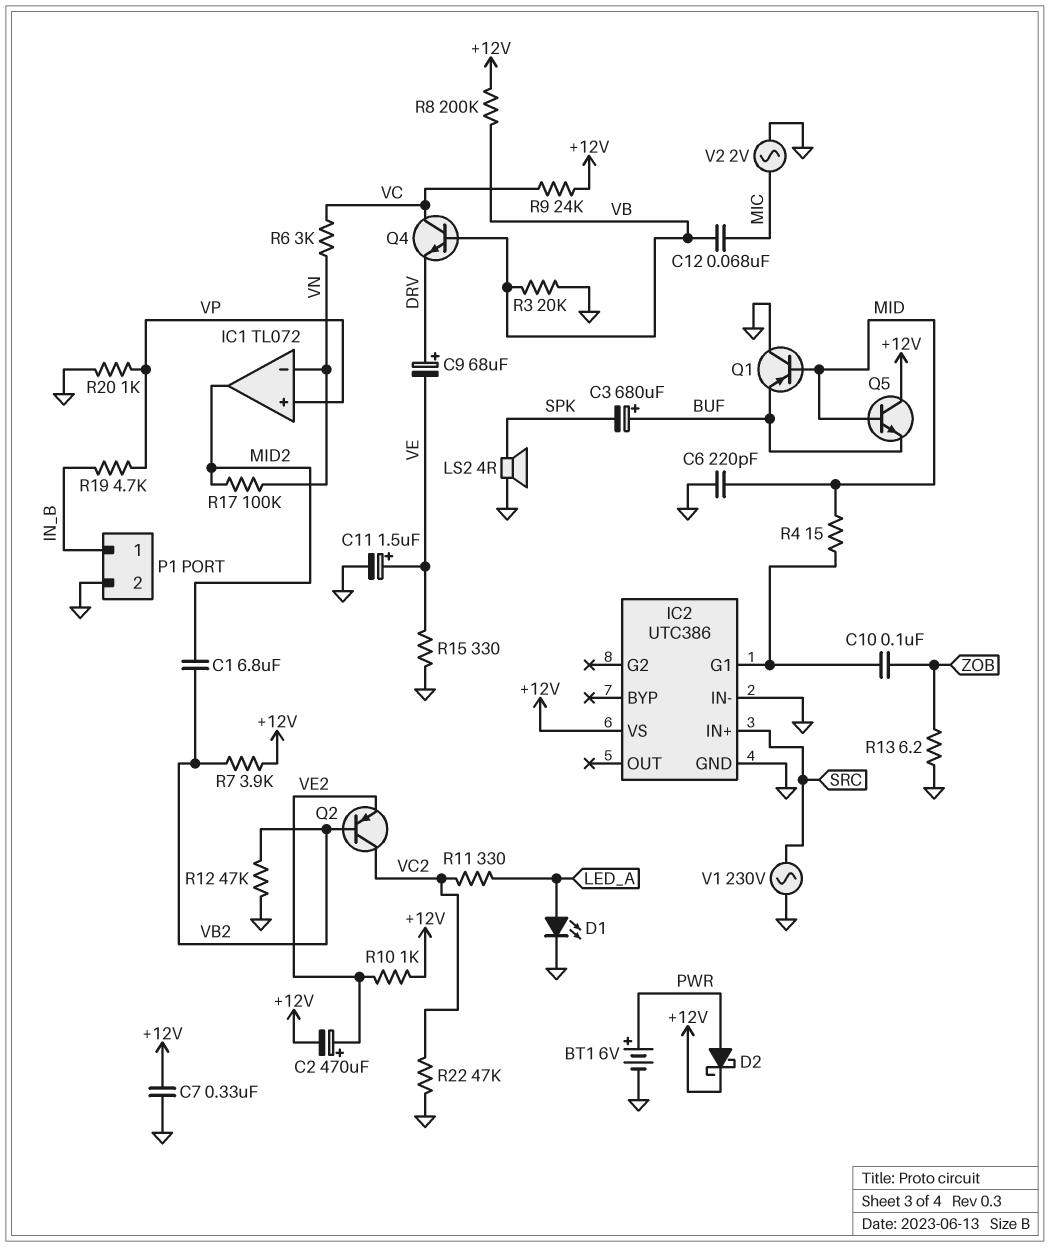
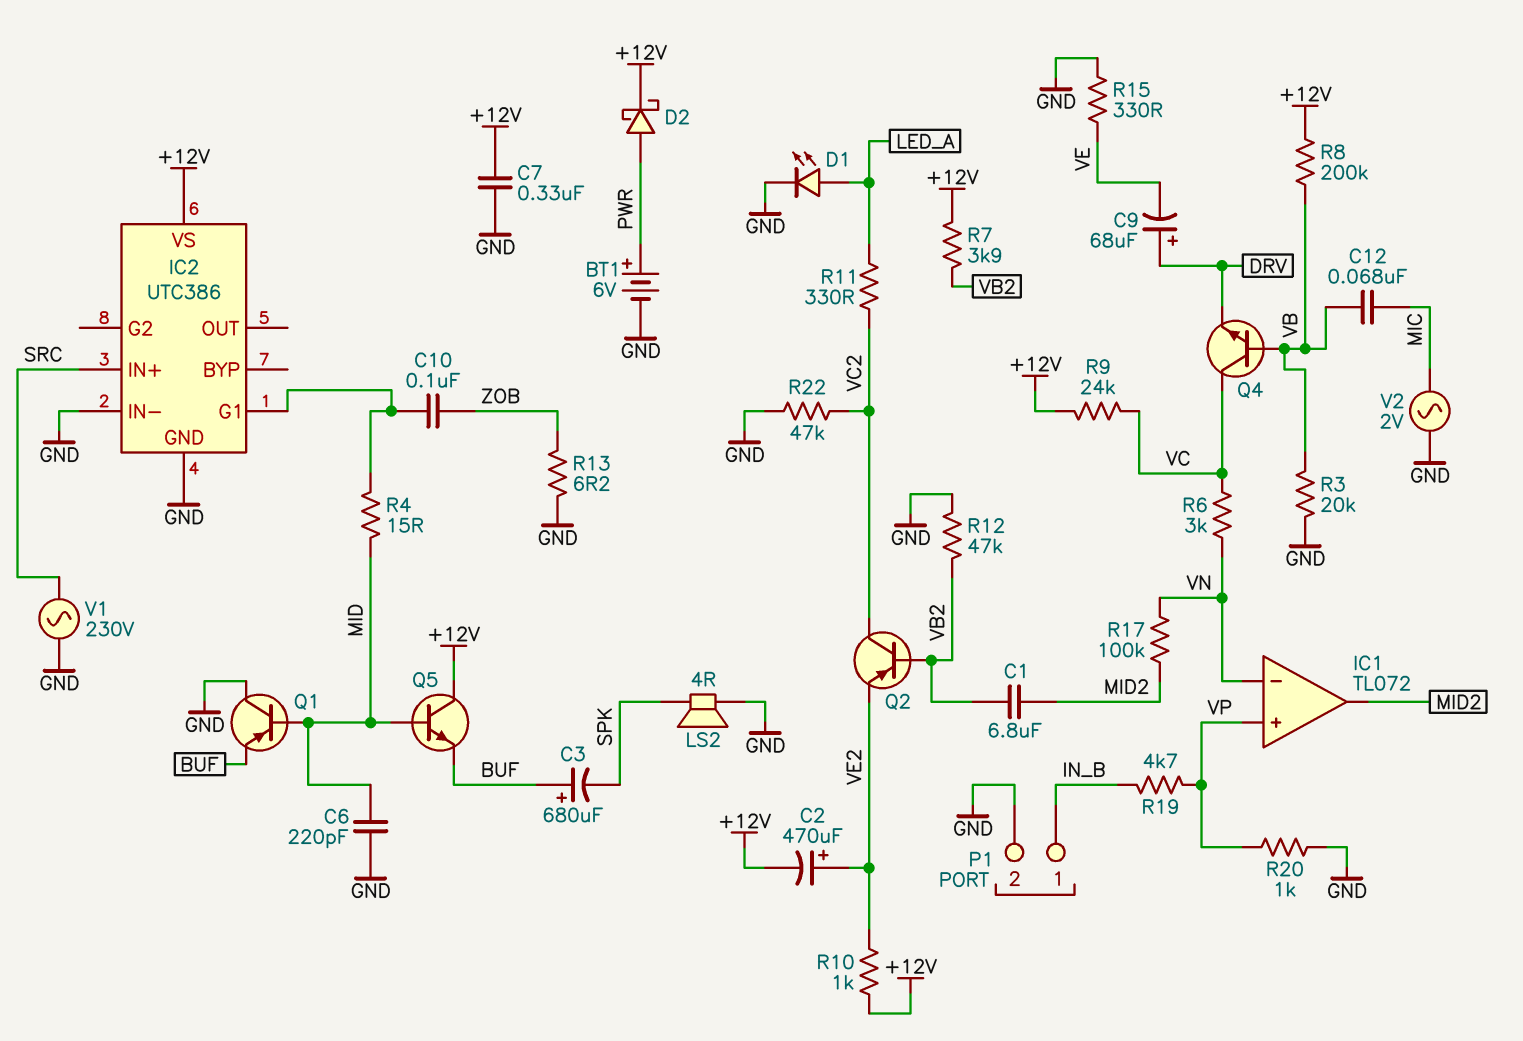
C11: 1.5uF (plus VE, minus GND) -> none

